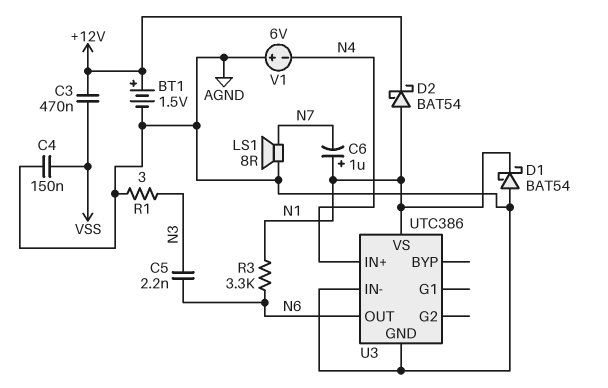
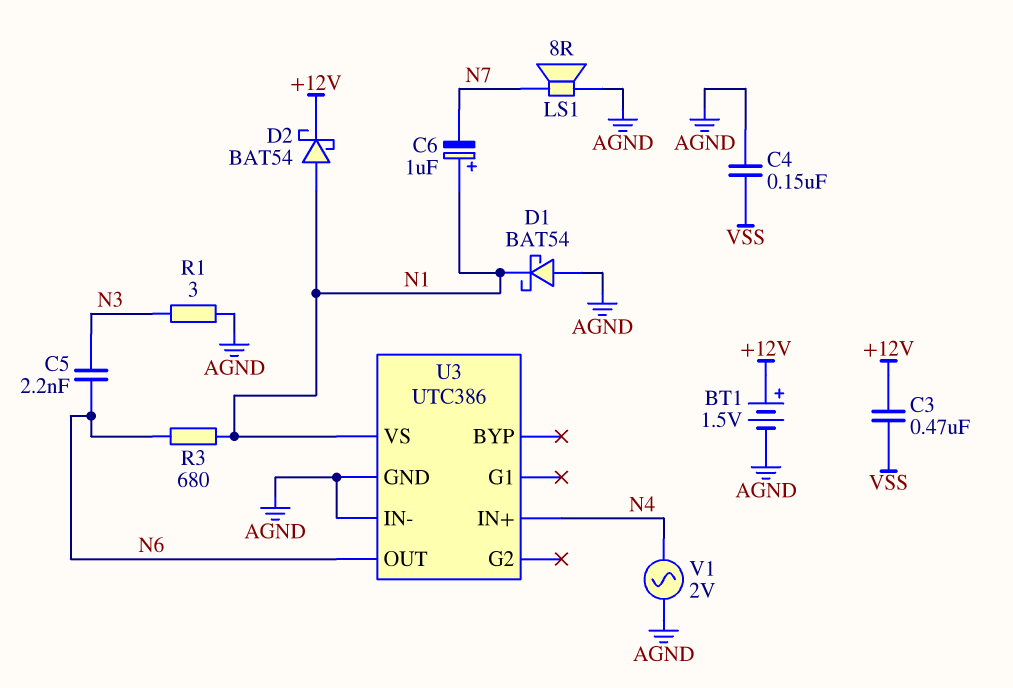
R3: 3.3k (N1, N6) -> 680 (N1, N6)
V1: 6V (plus AGND, minus N4) -> AC 2V (AGND, N4)

